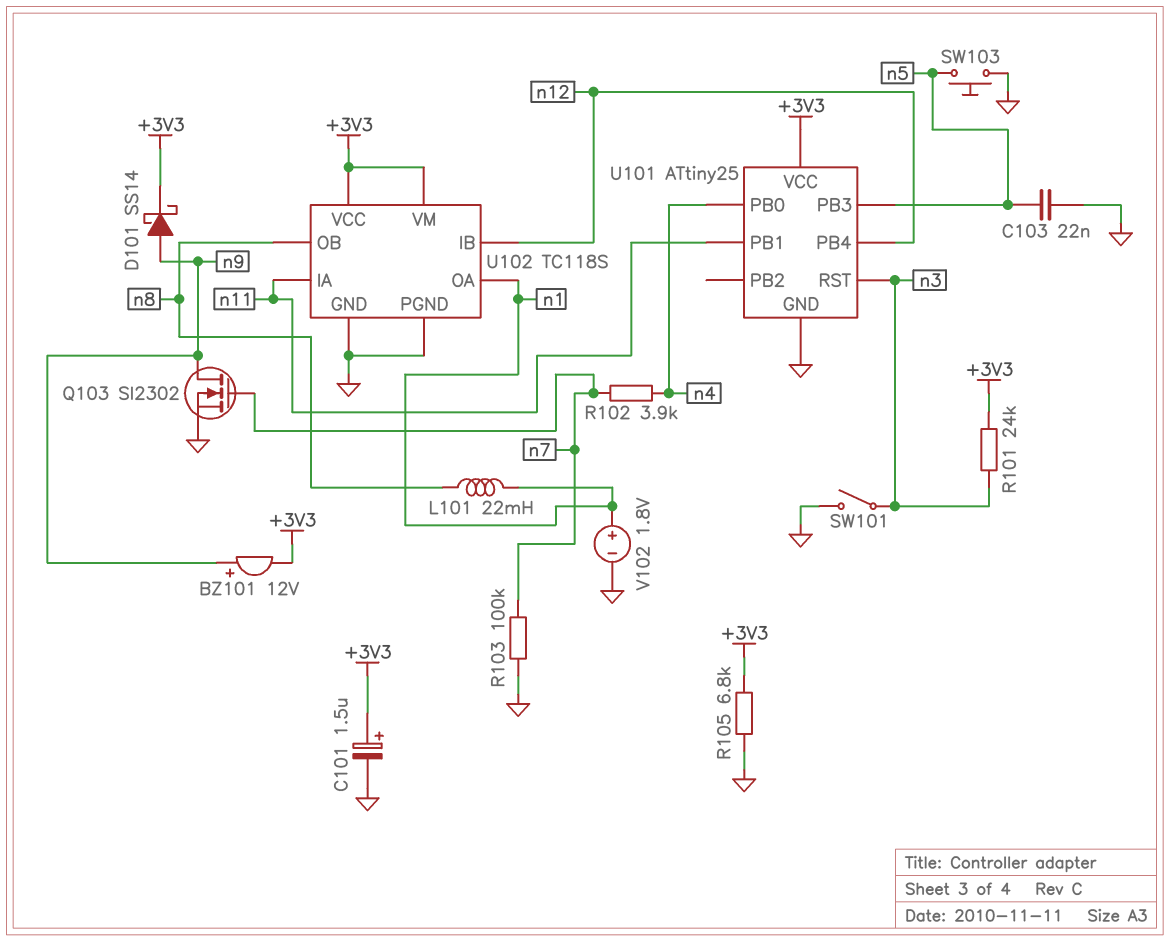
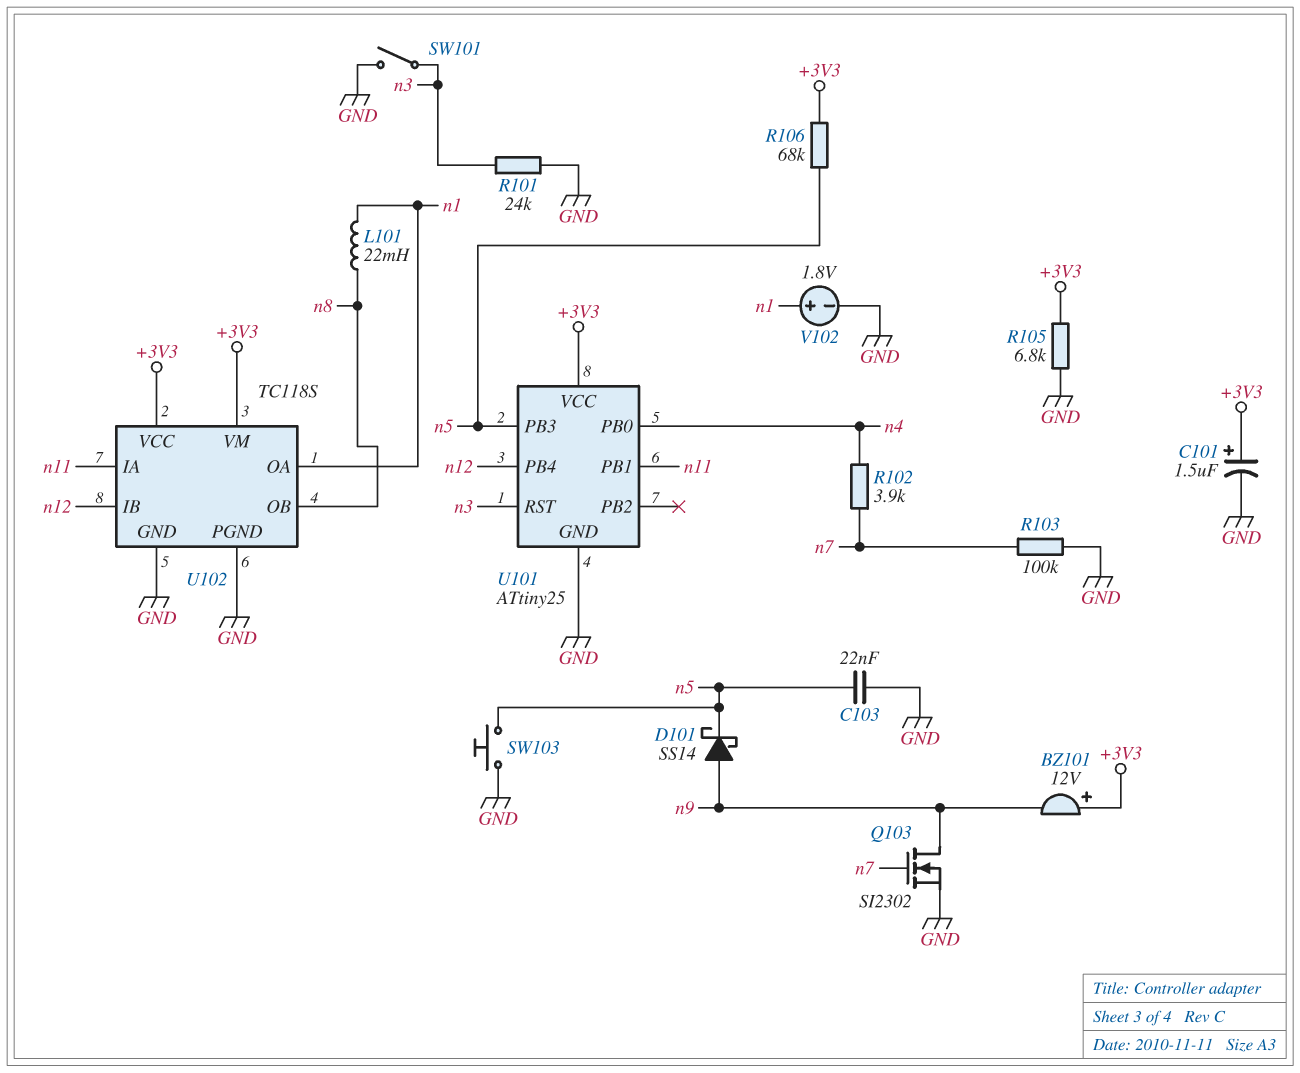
BZ101: buzzer 12V (plus n9, minus +3V3) -> buzzer 12V (plus +3V3, minus n9)
D101: schottky SS14 (A n9, K +3V3) -> schottky SS14 (A n9, K n5)
R101: 24k (+3V3, n3) -> 24k (GND, n3)
R106: none -> 68k (+3V3, n5)

